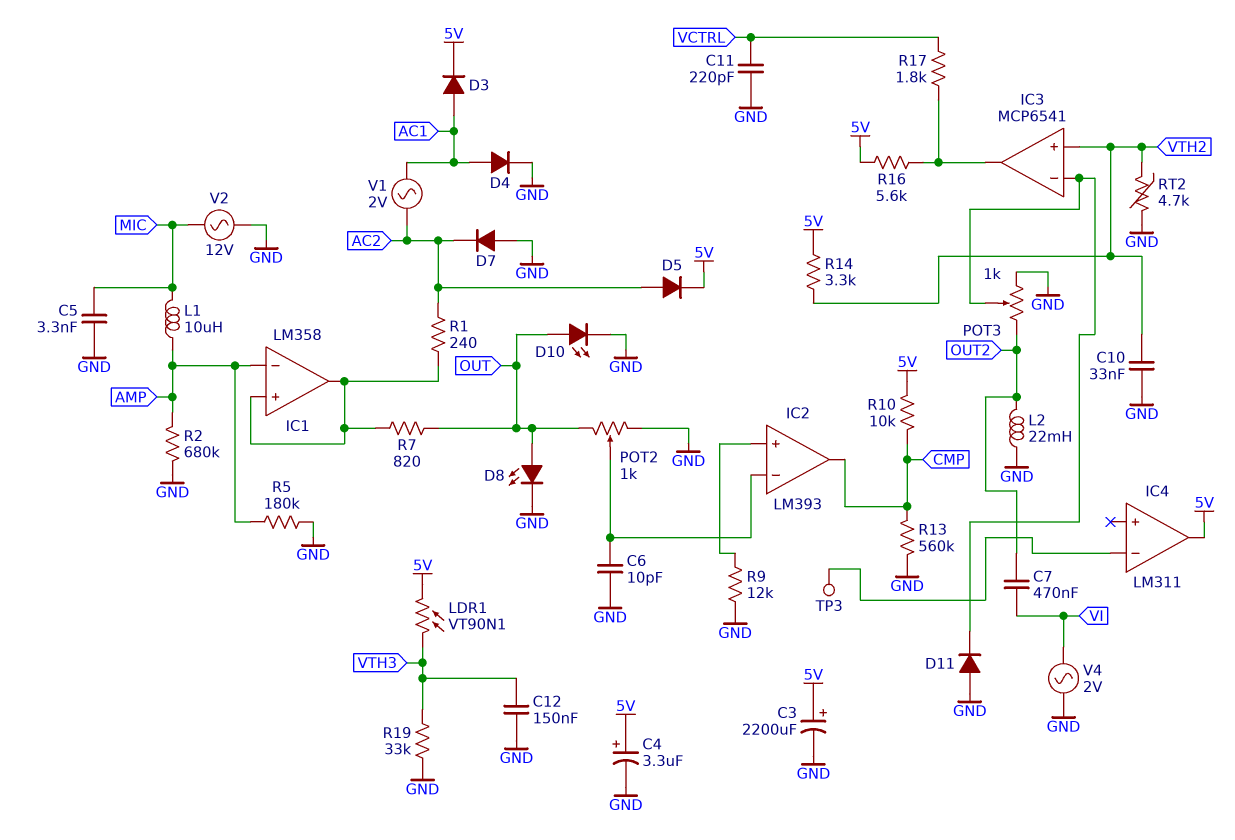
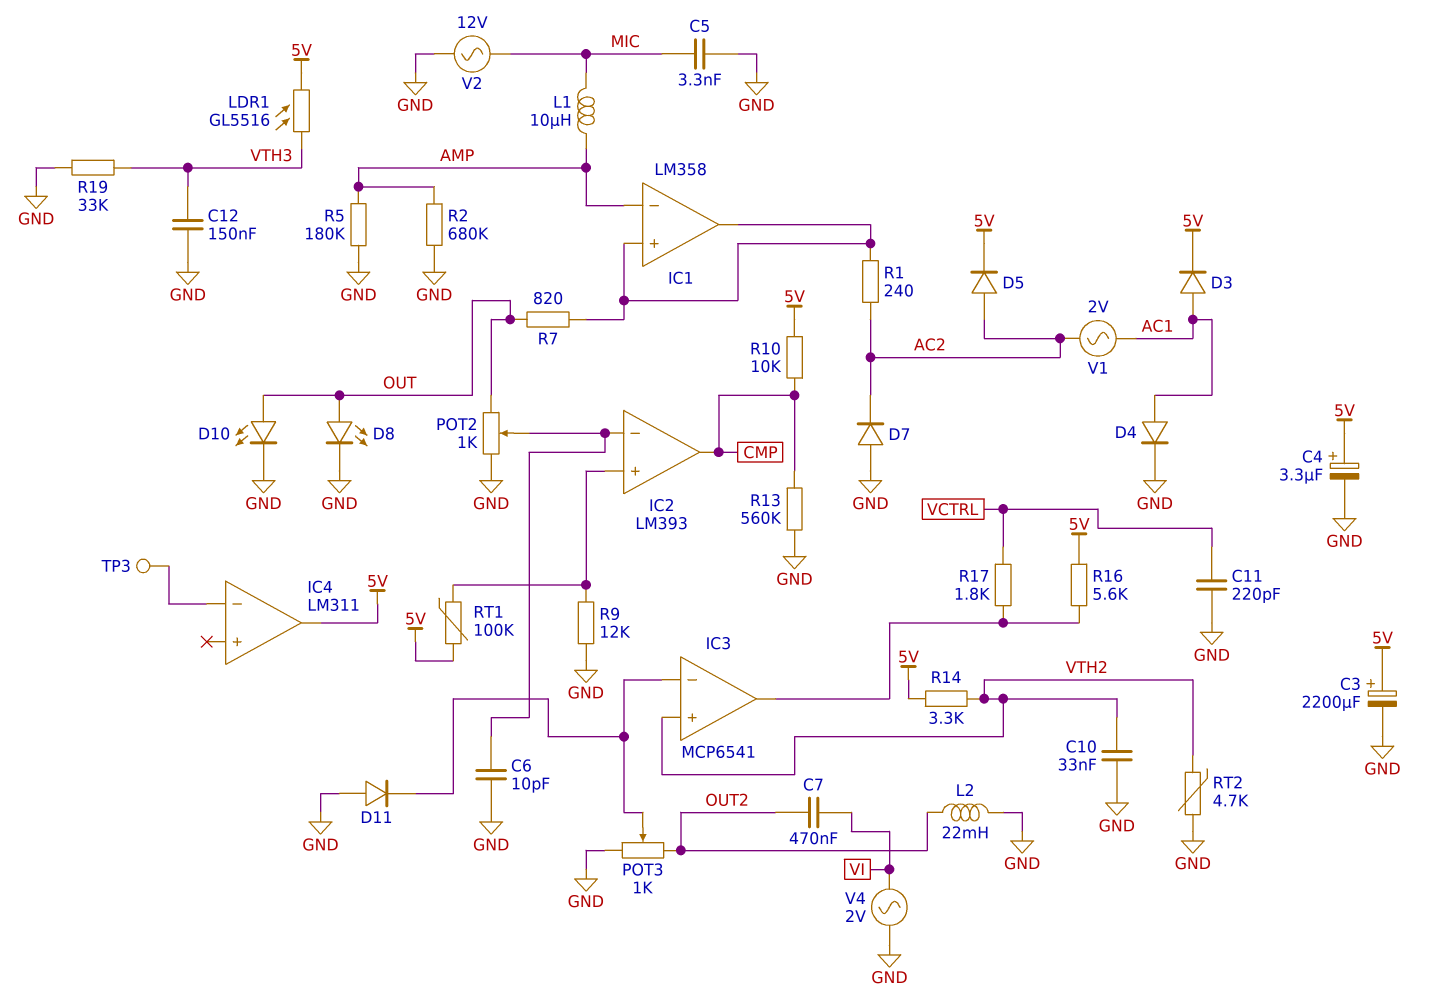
LDR1: VT90N1 (5V, VTH3) -> GL5516 (5V, VTH3)
RT1: none -> 100k (5V, IC2/in+)

